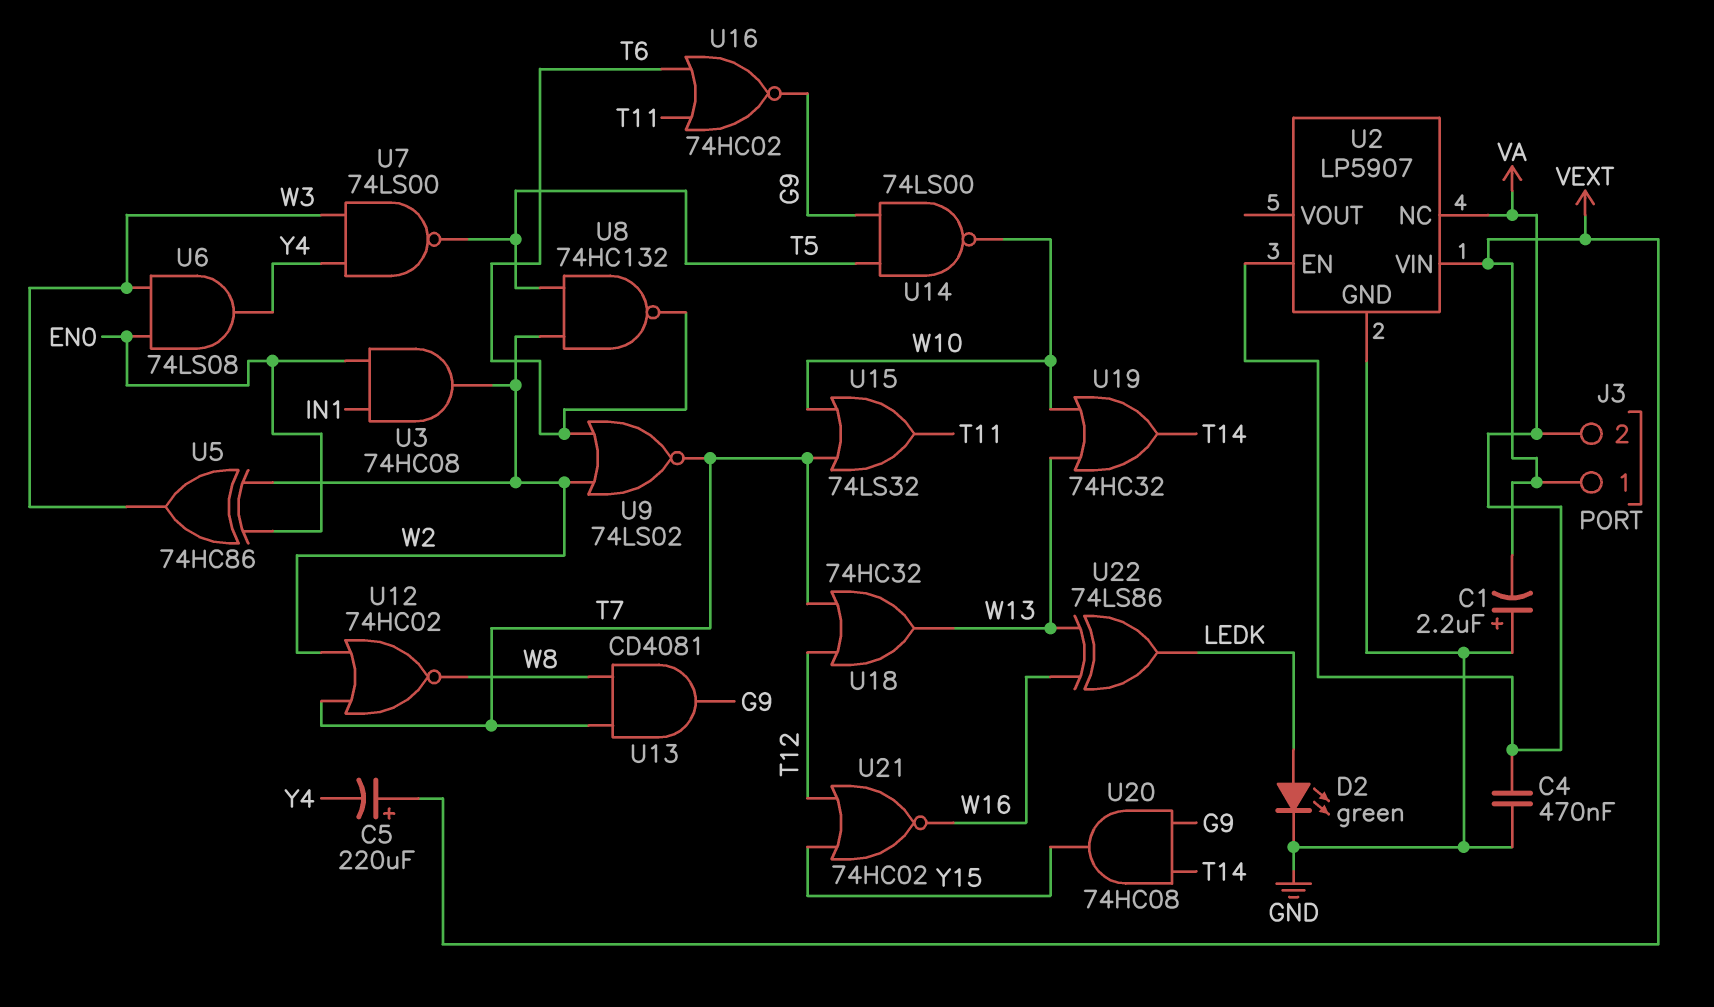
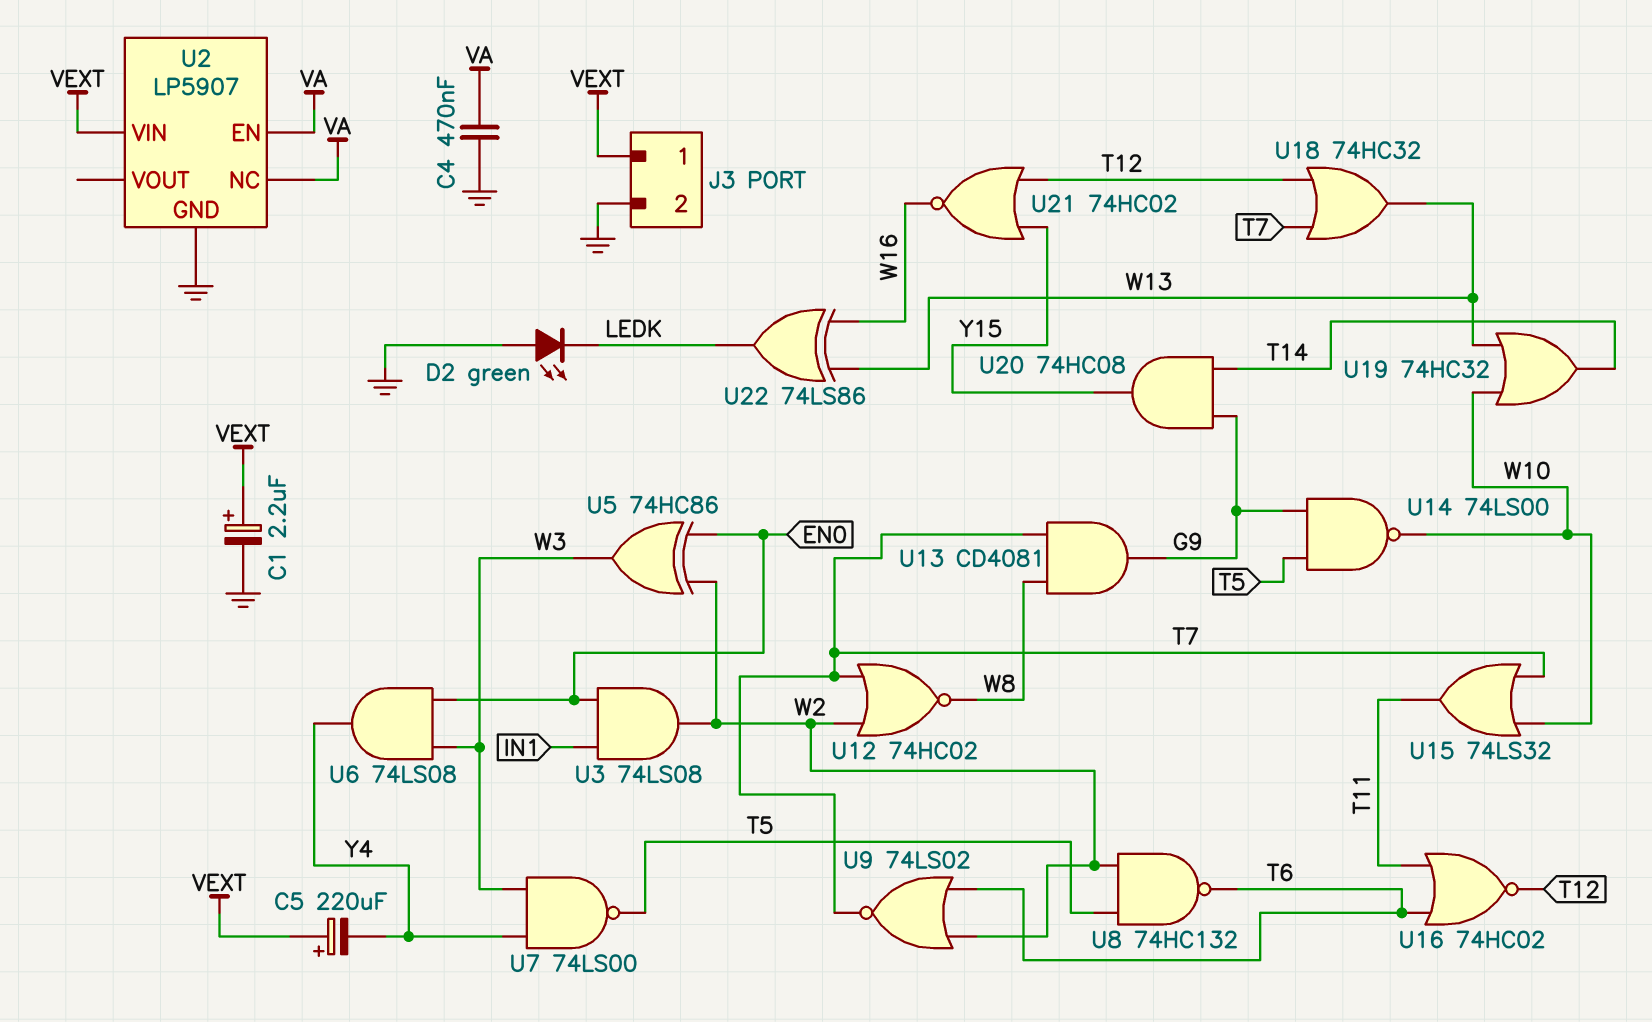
C1: 2.2uF (plus GND, minus VEXT) -> 2.2uF (plus VEXT, minus GND)
D2: LED green (A LEDK, K GND) -> LED green (A GND, K LEDK)
J3 pin 2: VA -> GND
U3: AND 74HC08 (in EN0, in IN1, out W2) -> AND 74LS08 (in EN0, in IN1, out W2)
U16: NOR 74HC02 (in T6, in T11, out G9) -> NOR 74HC02 (in T6, in T11, out T12)

